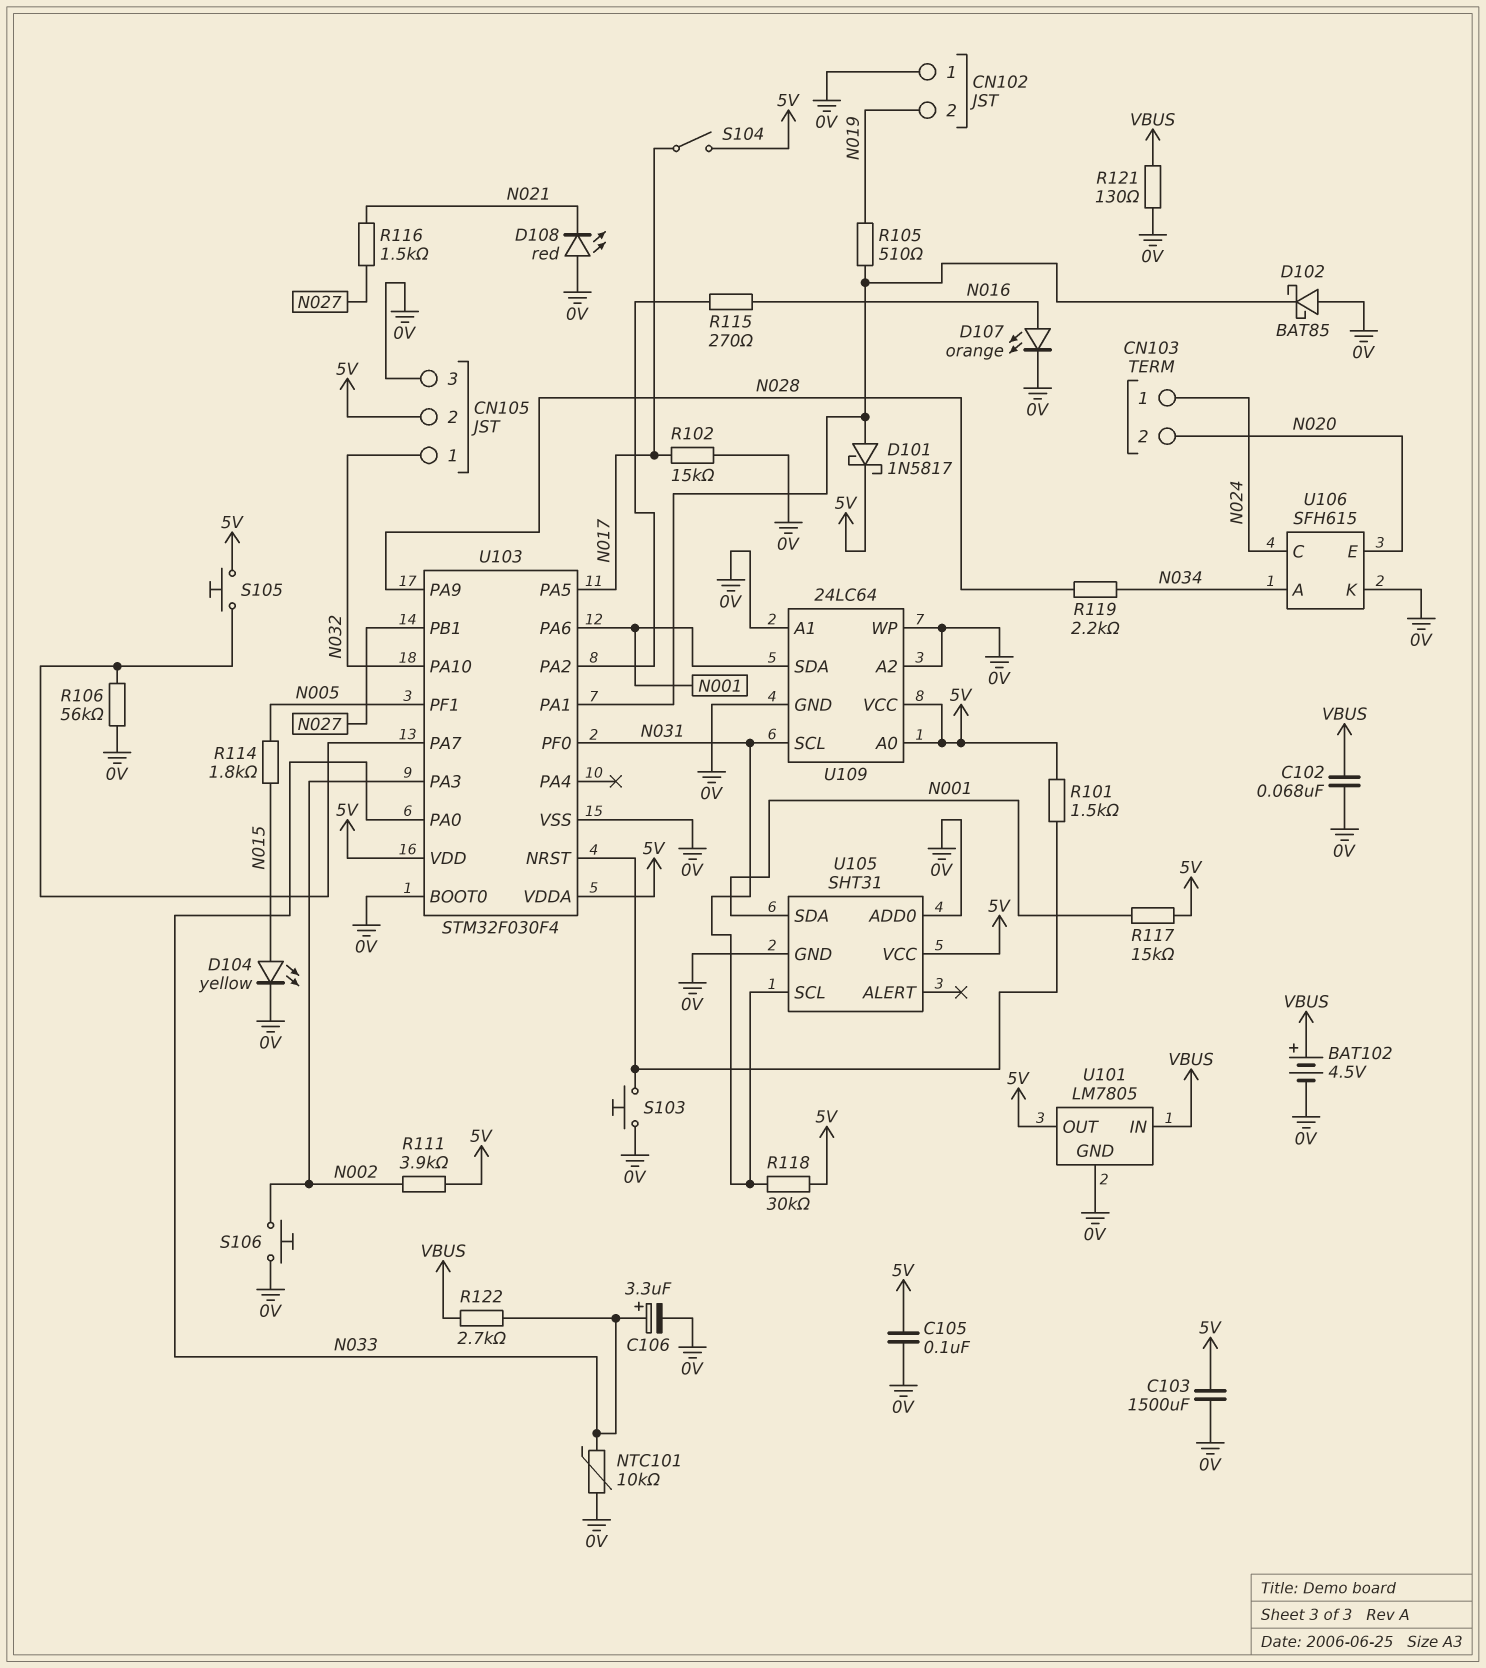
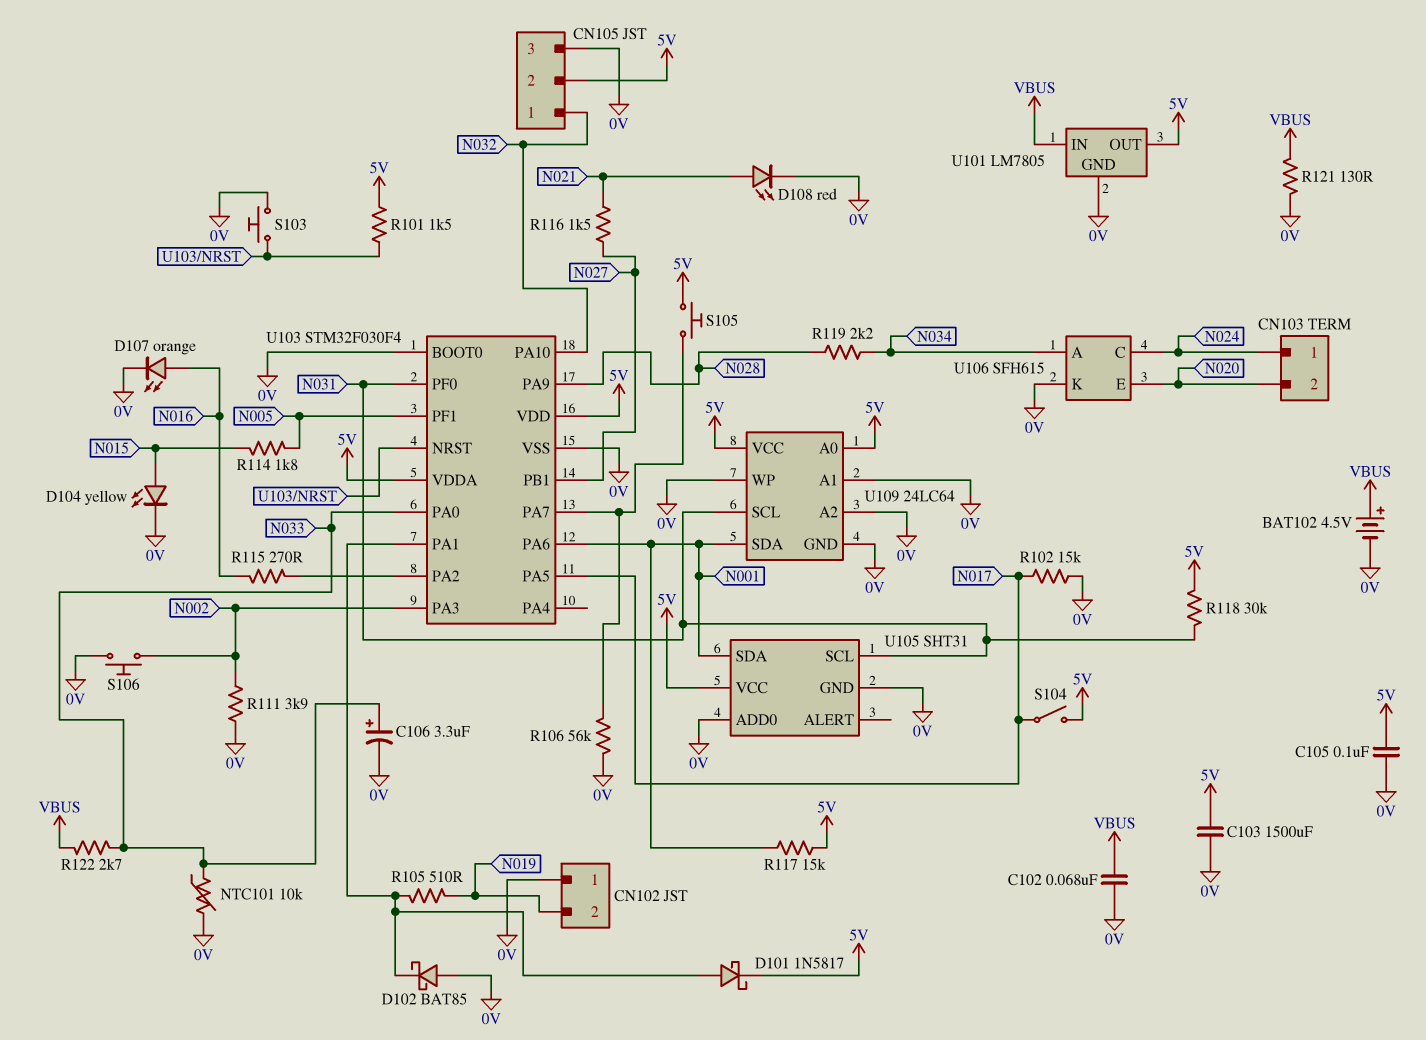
D108: LED red (A 0V, K N021) -> LED red (A N021, K 0V)
R111: 3.9k (5V, N002) -> 3.9k (0V, N002)

